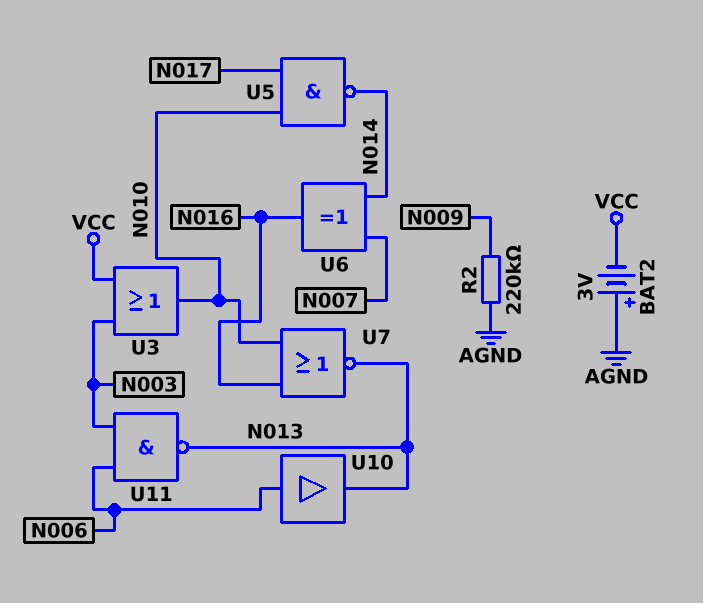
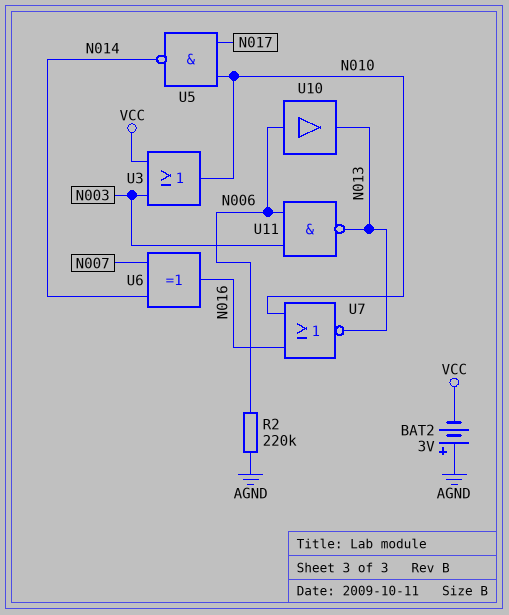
R2: 220k (AGND, N009) -> 220k (AGND, N006)

